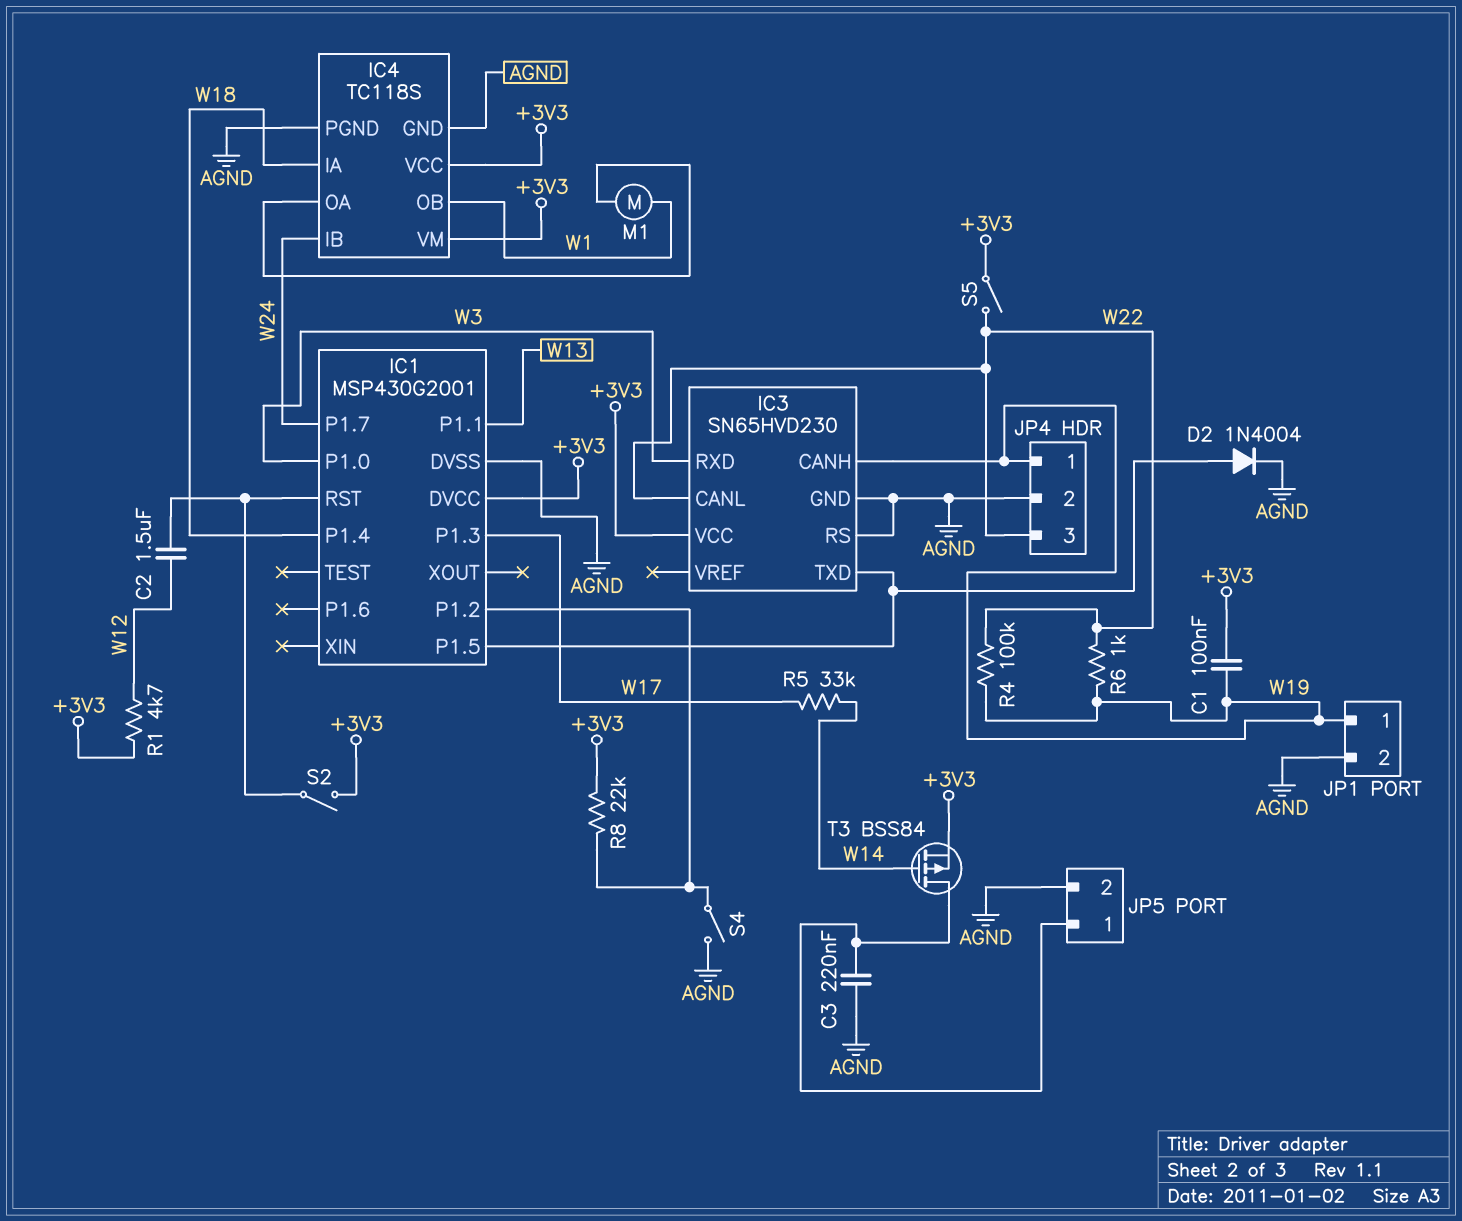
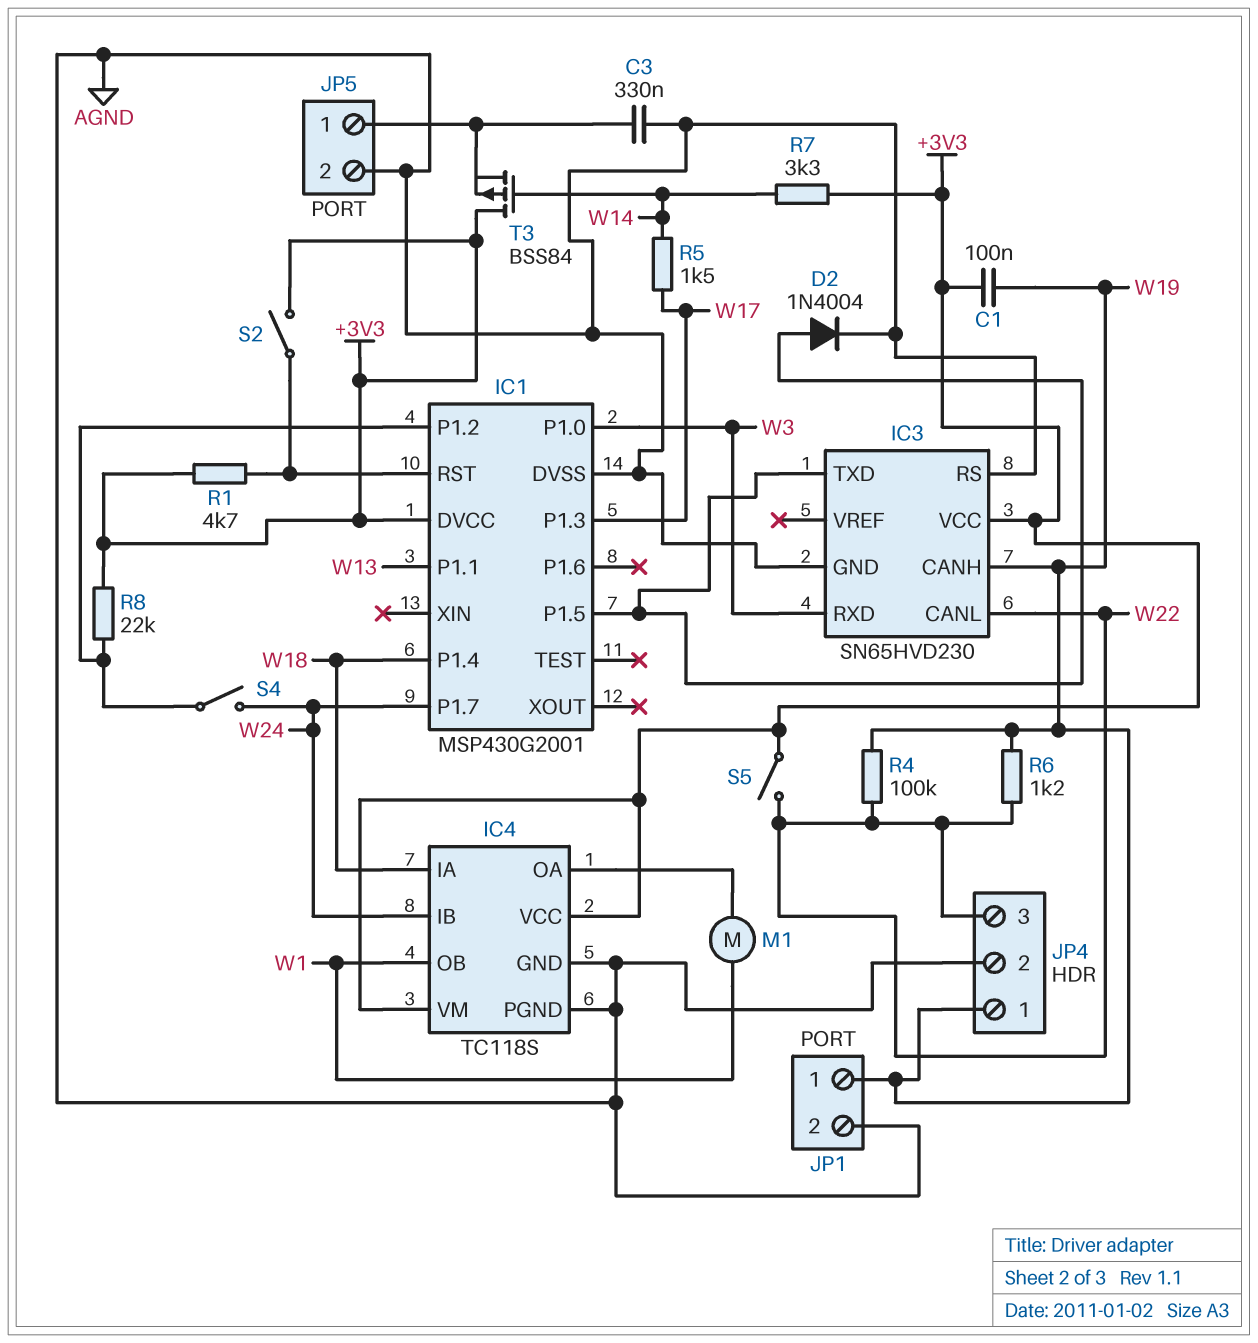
C2: 1.5uF (IC1/RST, W12) -> none
C3: 220nF (AGND, JP5/1) -> 330nF (AGND, JP5/1)
R1: 4.7k (+3V3, W12) -> 4.7k (+3V3, IC1/RST)
R5: 33k (W14, W17) -> 1.5k (W14, W17)
R6: 1k (W19, W22) -> 1.2k (W19, W22)
R7: none -> 3.3k (+3V3, W14)
S4: switch (AGND, IC1/P1.2) -> switch (IC1/P1.2, W24)
T3: PMOS BSS84 (G W14, D JP5/1, S +3V3) -> PMOS BSS84 (G W14, D +3V3, S JP5/1)

